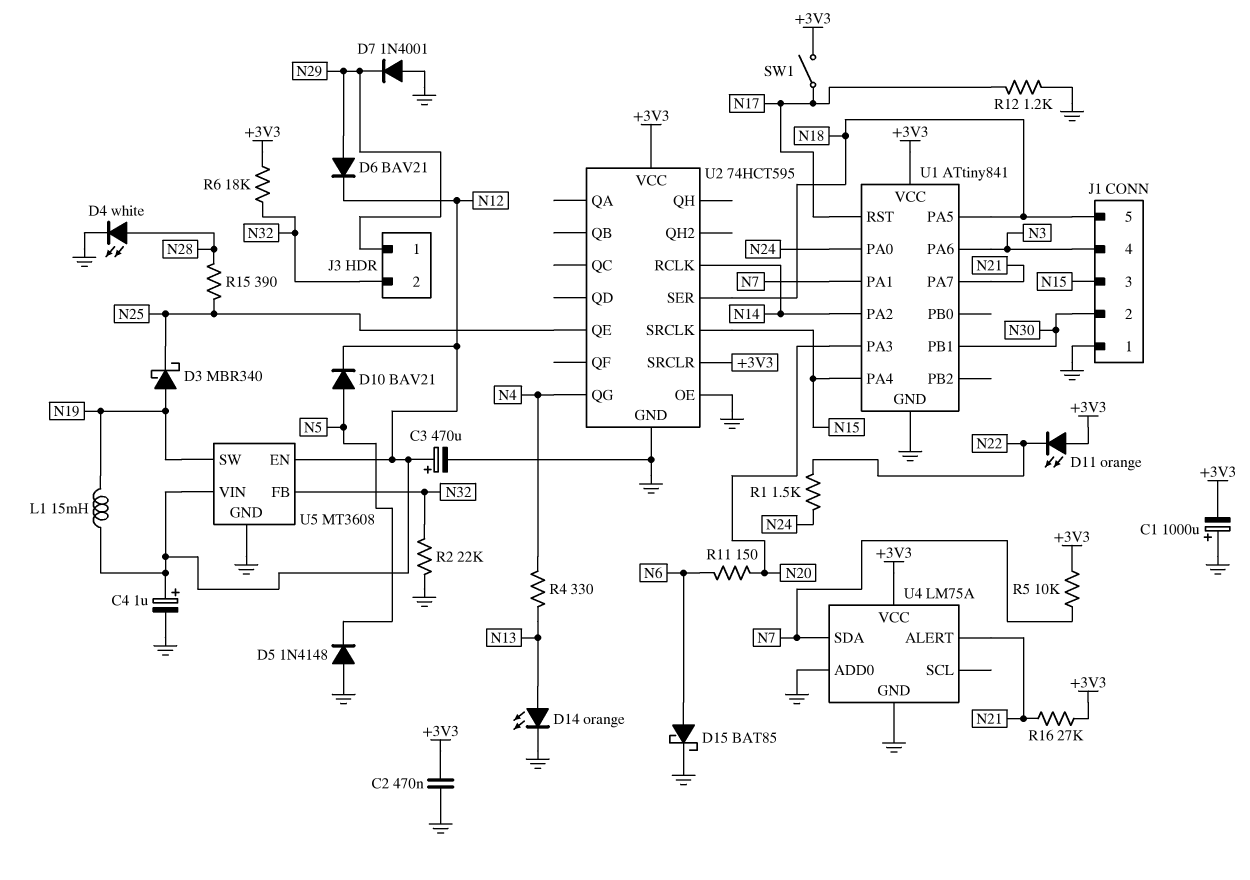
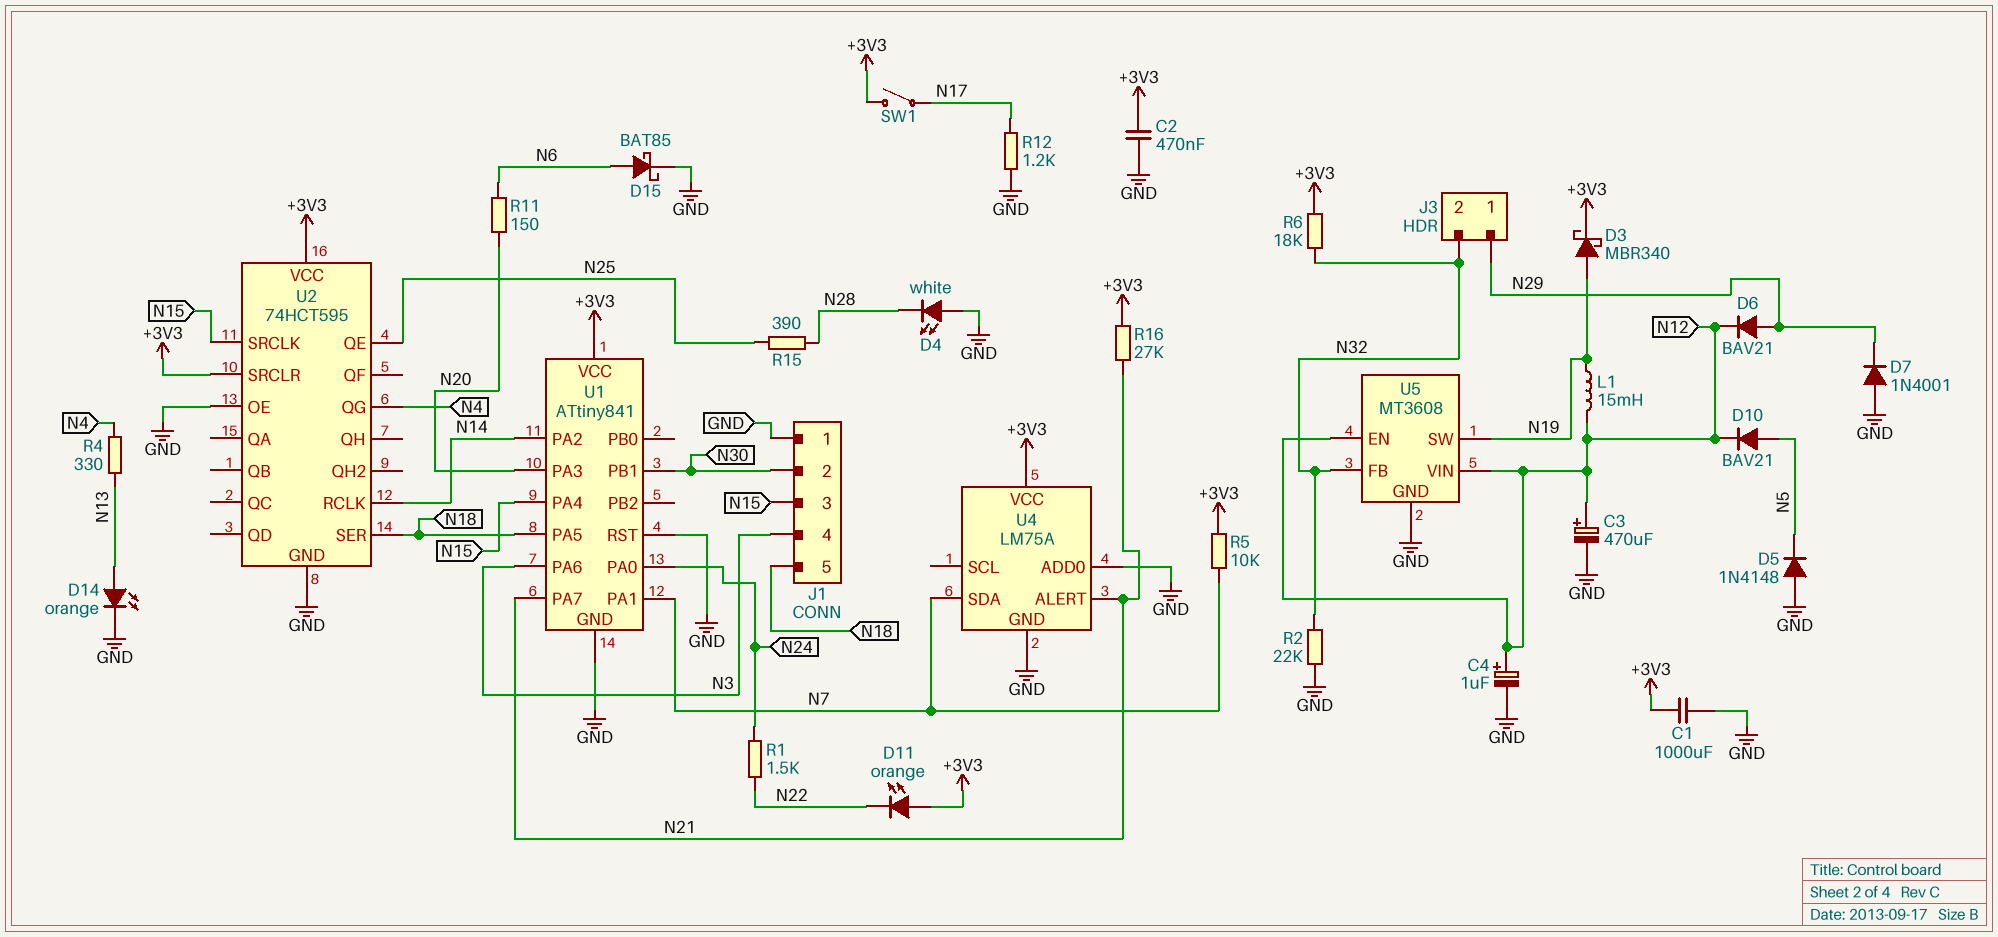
C1: 1000uF (plus GND, minus +3V3) -> 1000uF (+3V3, GND)
D3: schottky MBR340 (A N19, K N25) -> schottky MBR340 (A N19, K +3V3)
D4: LED white (A N28, K GND) -> LED white (A GND, K N28)
U1 pin RST: N17 -> GND

